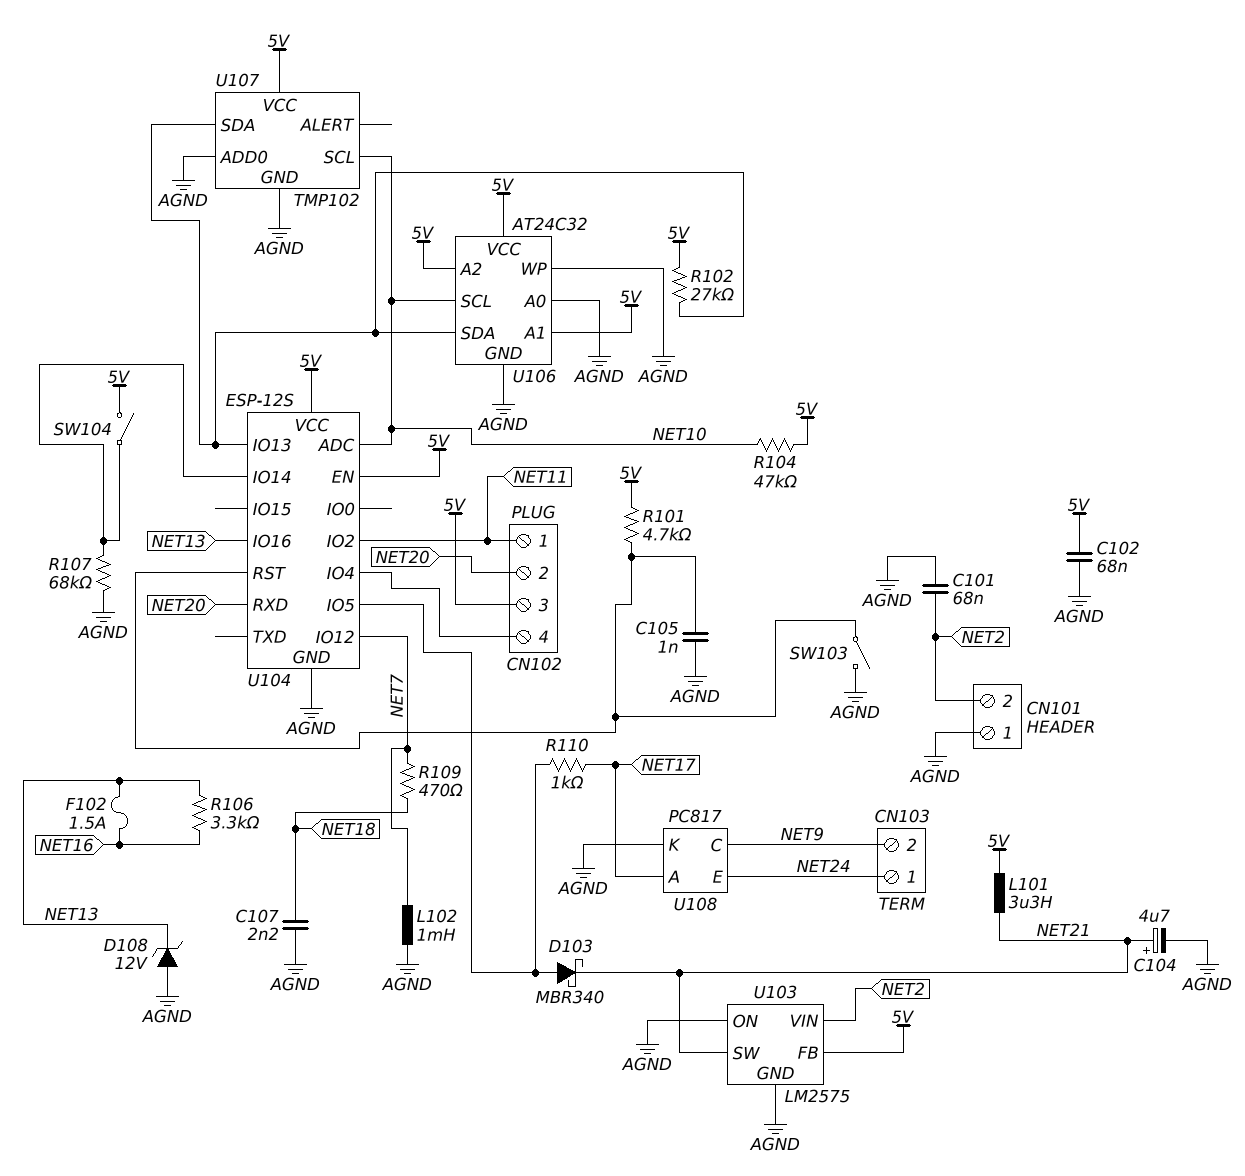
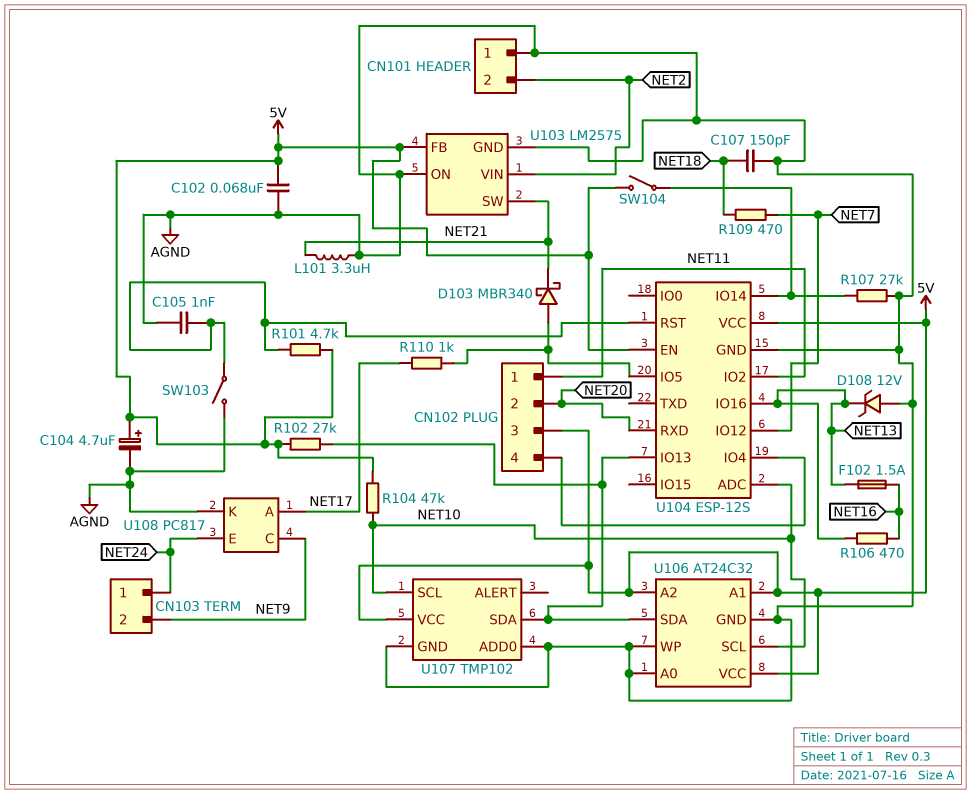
C101: 68nF (AGND, NET2) -> none
C104: 4.7uF (plus NET21, minus AGND) -> 4.7uF (plus 5V, minus AGND)
C107: 2.2nF (AGND, NET18) -> 150pF (AGND, NET18)
L101: 3.3uH (5V, NET21) -> 3.3uH (AGND, NET21)
L102: 1mH (AGND, NET7) -> none
R106: 3.3k (NET13, NET16) -> 470 (NET13, NET16)
R107: 68k (AGND, U104/IO14) -> 27k (AGND, U104/IO14)

